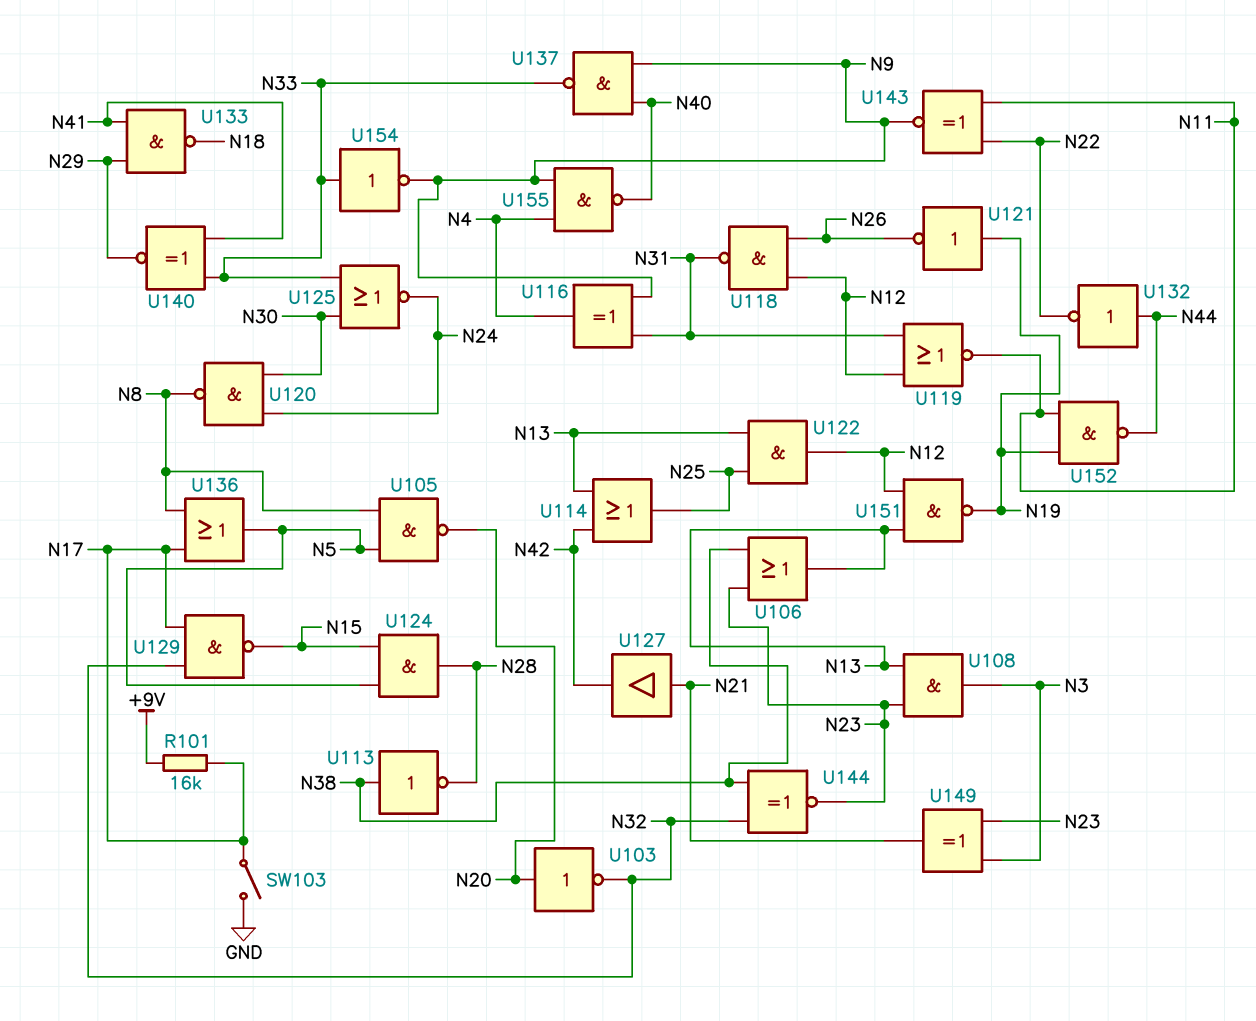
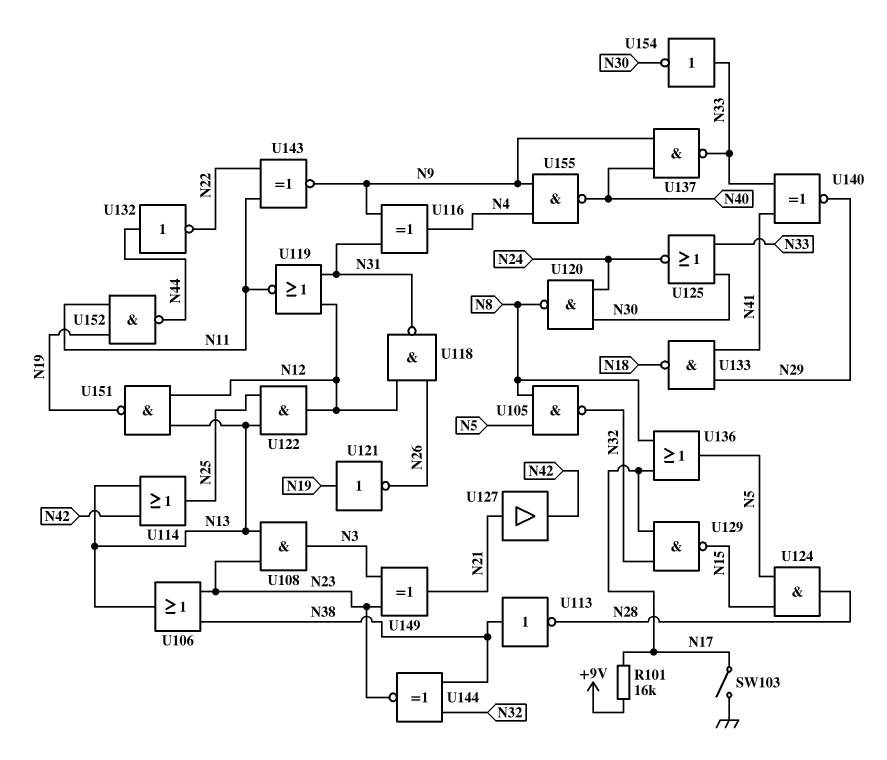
U103: NOT (in N20, out N32) -> none
U105: NAND (in N5, in N8, out N20) -> NAND (in N5, in N8, out N32)
U154: NOT (in N33, out N9) -> NOT (in N33, out N30)

